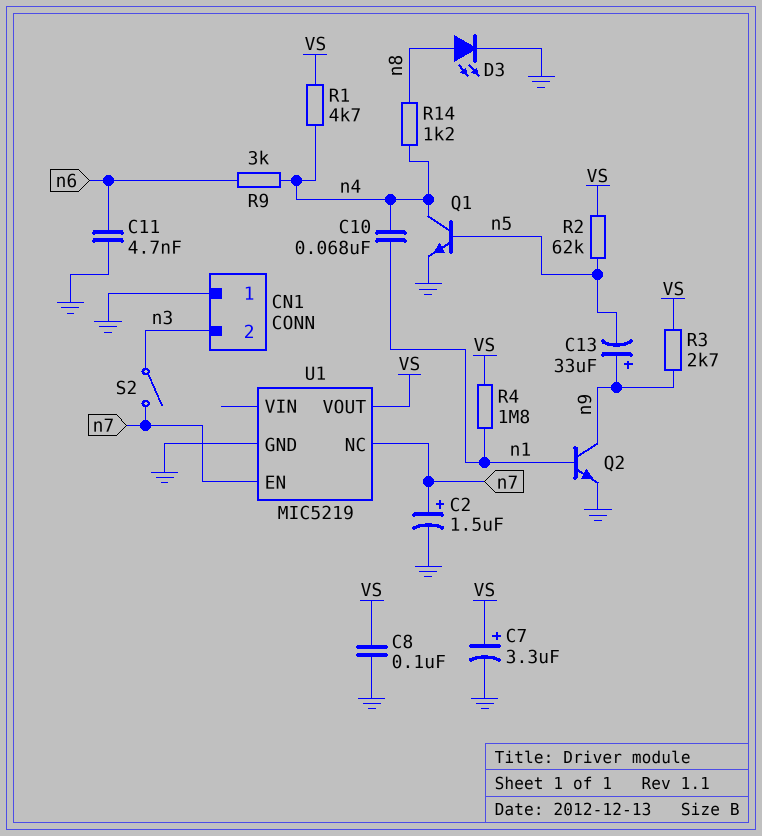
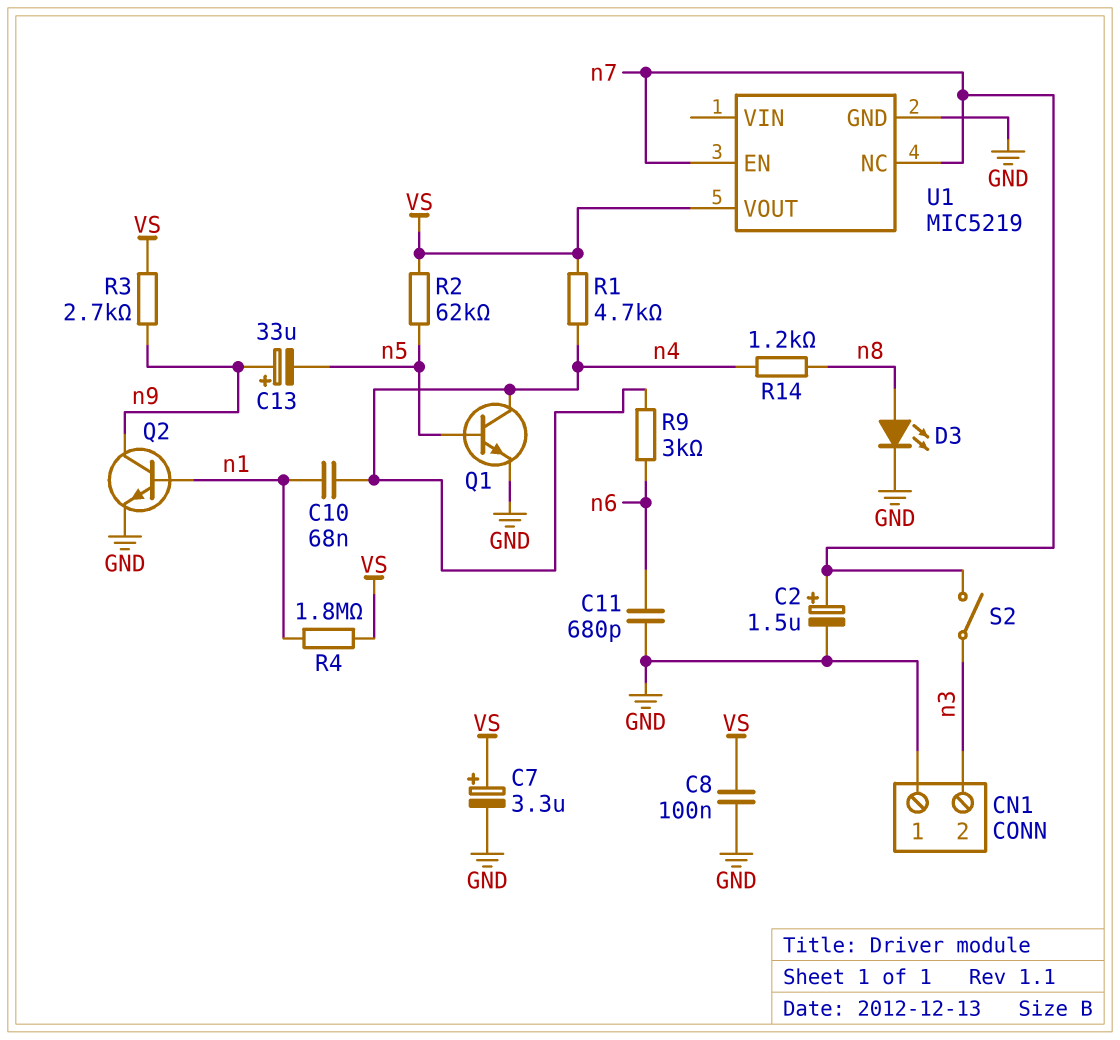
C11: 4.7nF (GND, n6) -> 680pF (GND, n6)

